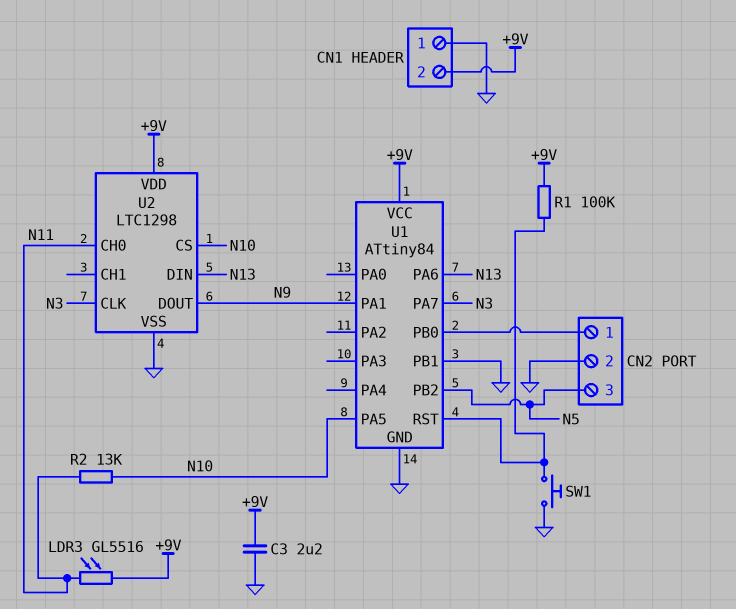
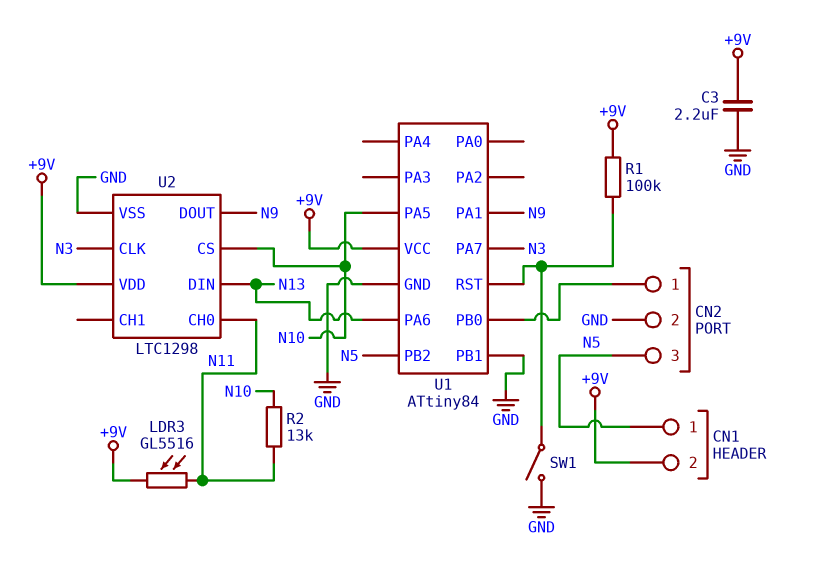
CN1 pin 1: GND -> N5
SW1: button (GND, U1/RST) -> switch (GND, U1/RST)

